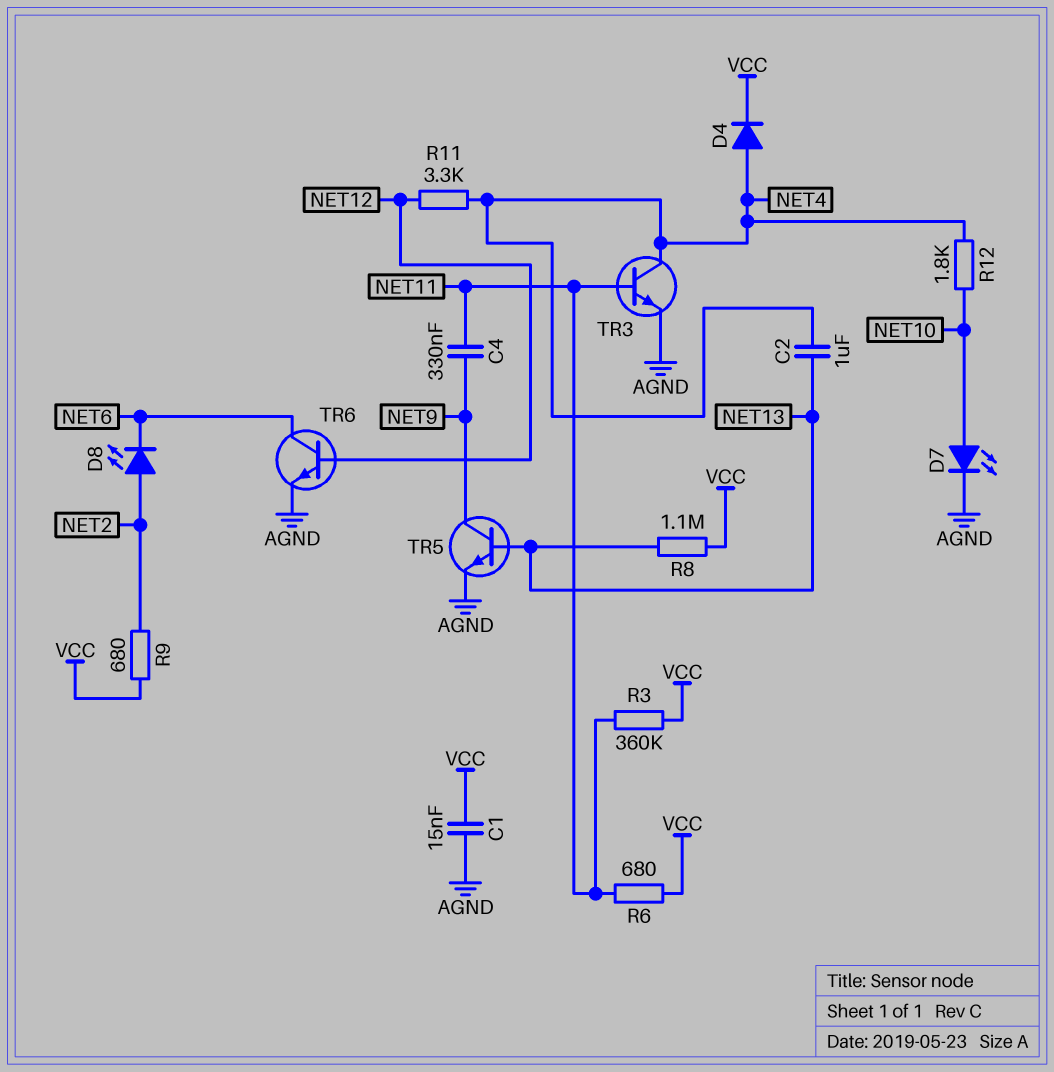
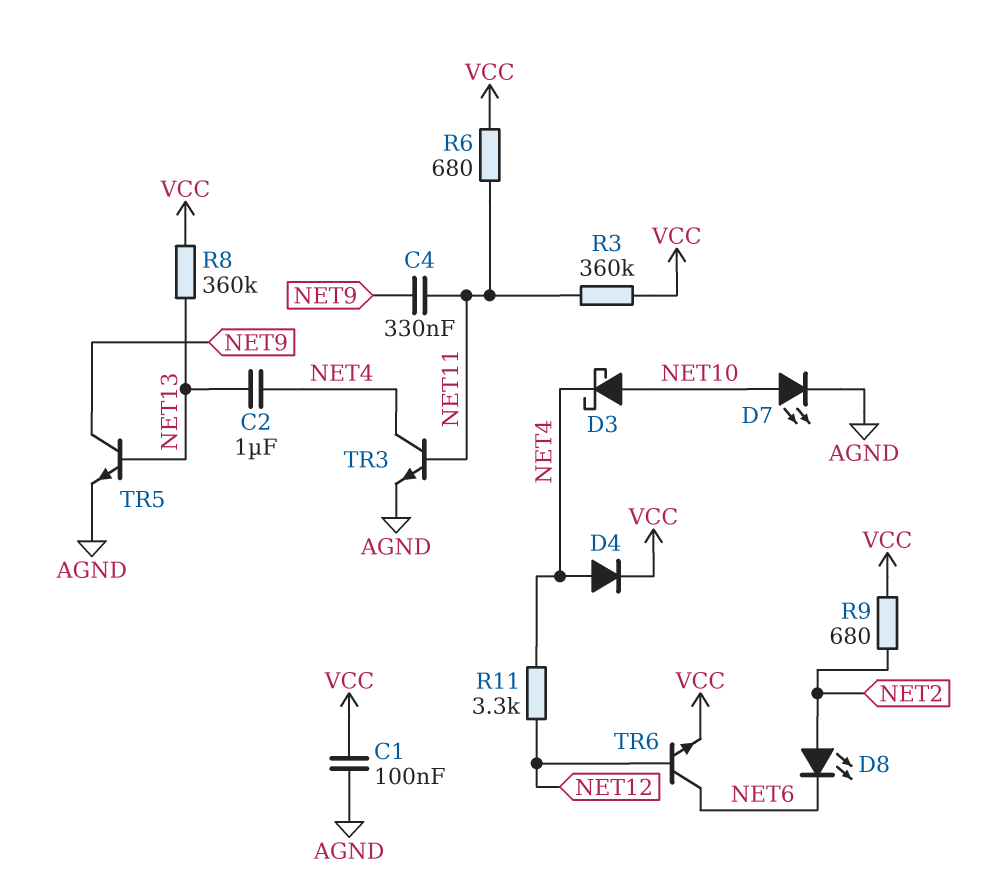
C1: 15nF (AGND, VCC) -> 100nF (AGND, VCC)
D3: none -> schottky (A NET10, K NET4)
R8: 1.1M (NET13, VCC) -> 360k (NET13, VCC)
R12: 1.8k (NET4, NET10) -> none
TR6: NPN (B NET12, C NET6, E AGND) -> NPN (B NET12, C NET6, E VCC)

